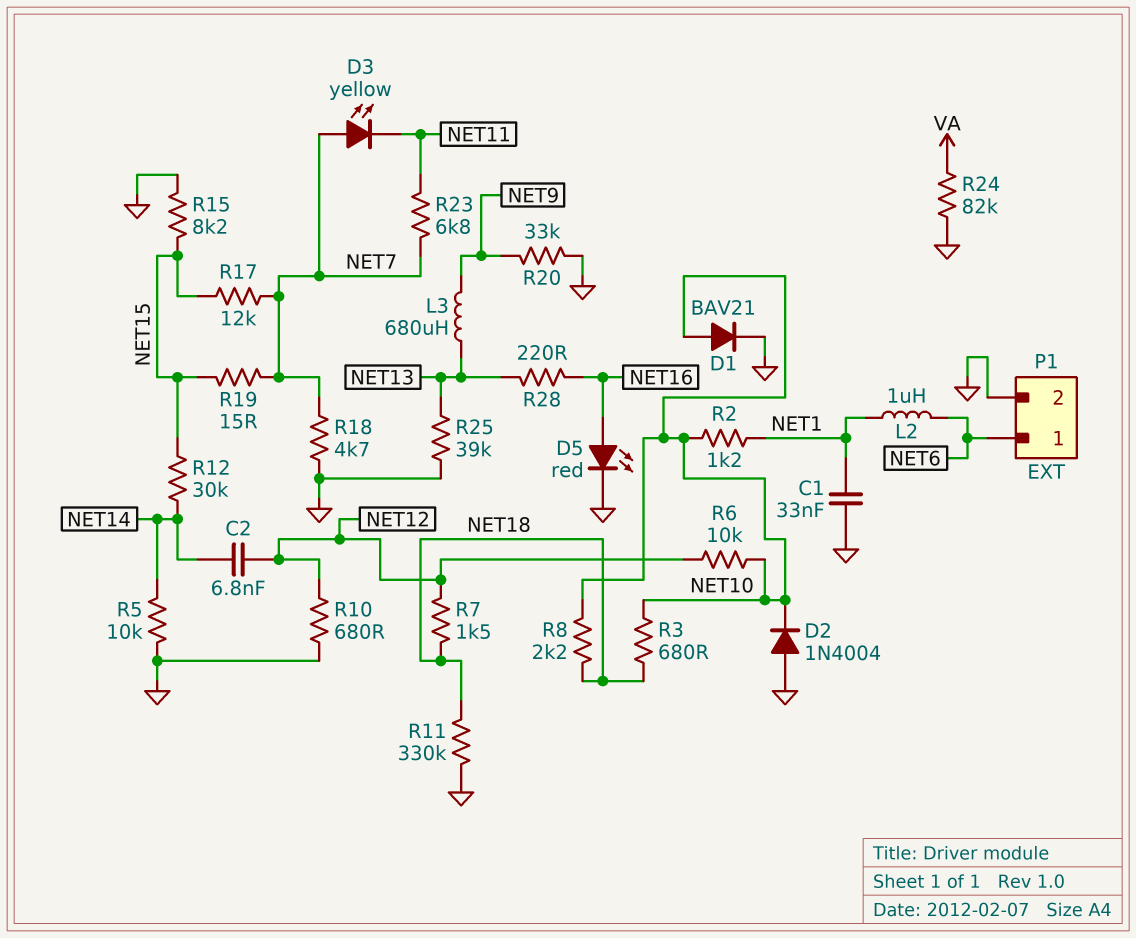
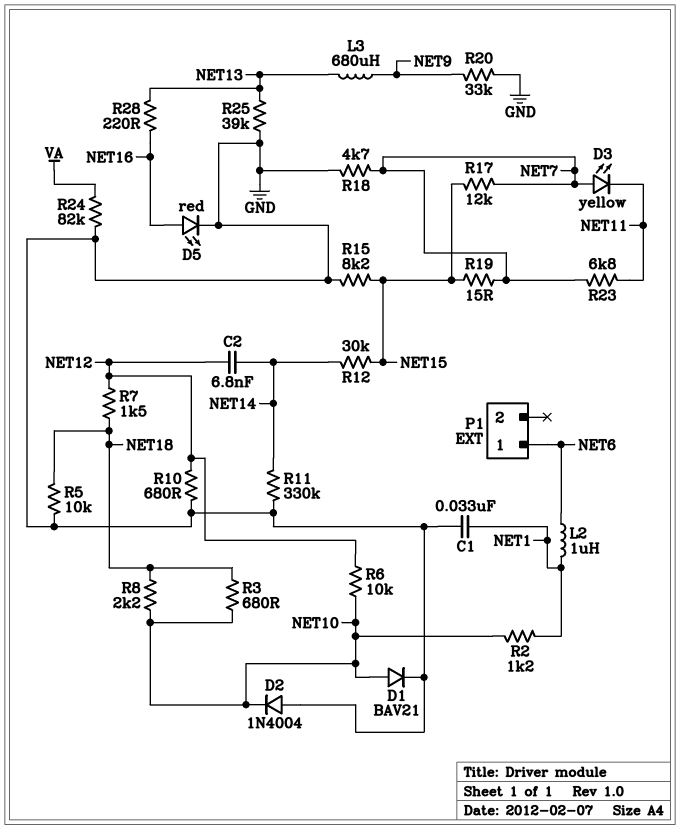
P1 pin 2: GND -> none
R5: 10k (GND, NET14) -> 10k (GND, NET18)
R11: 330k (GND, NET18) -> 330k (GND, NET14)

